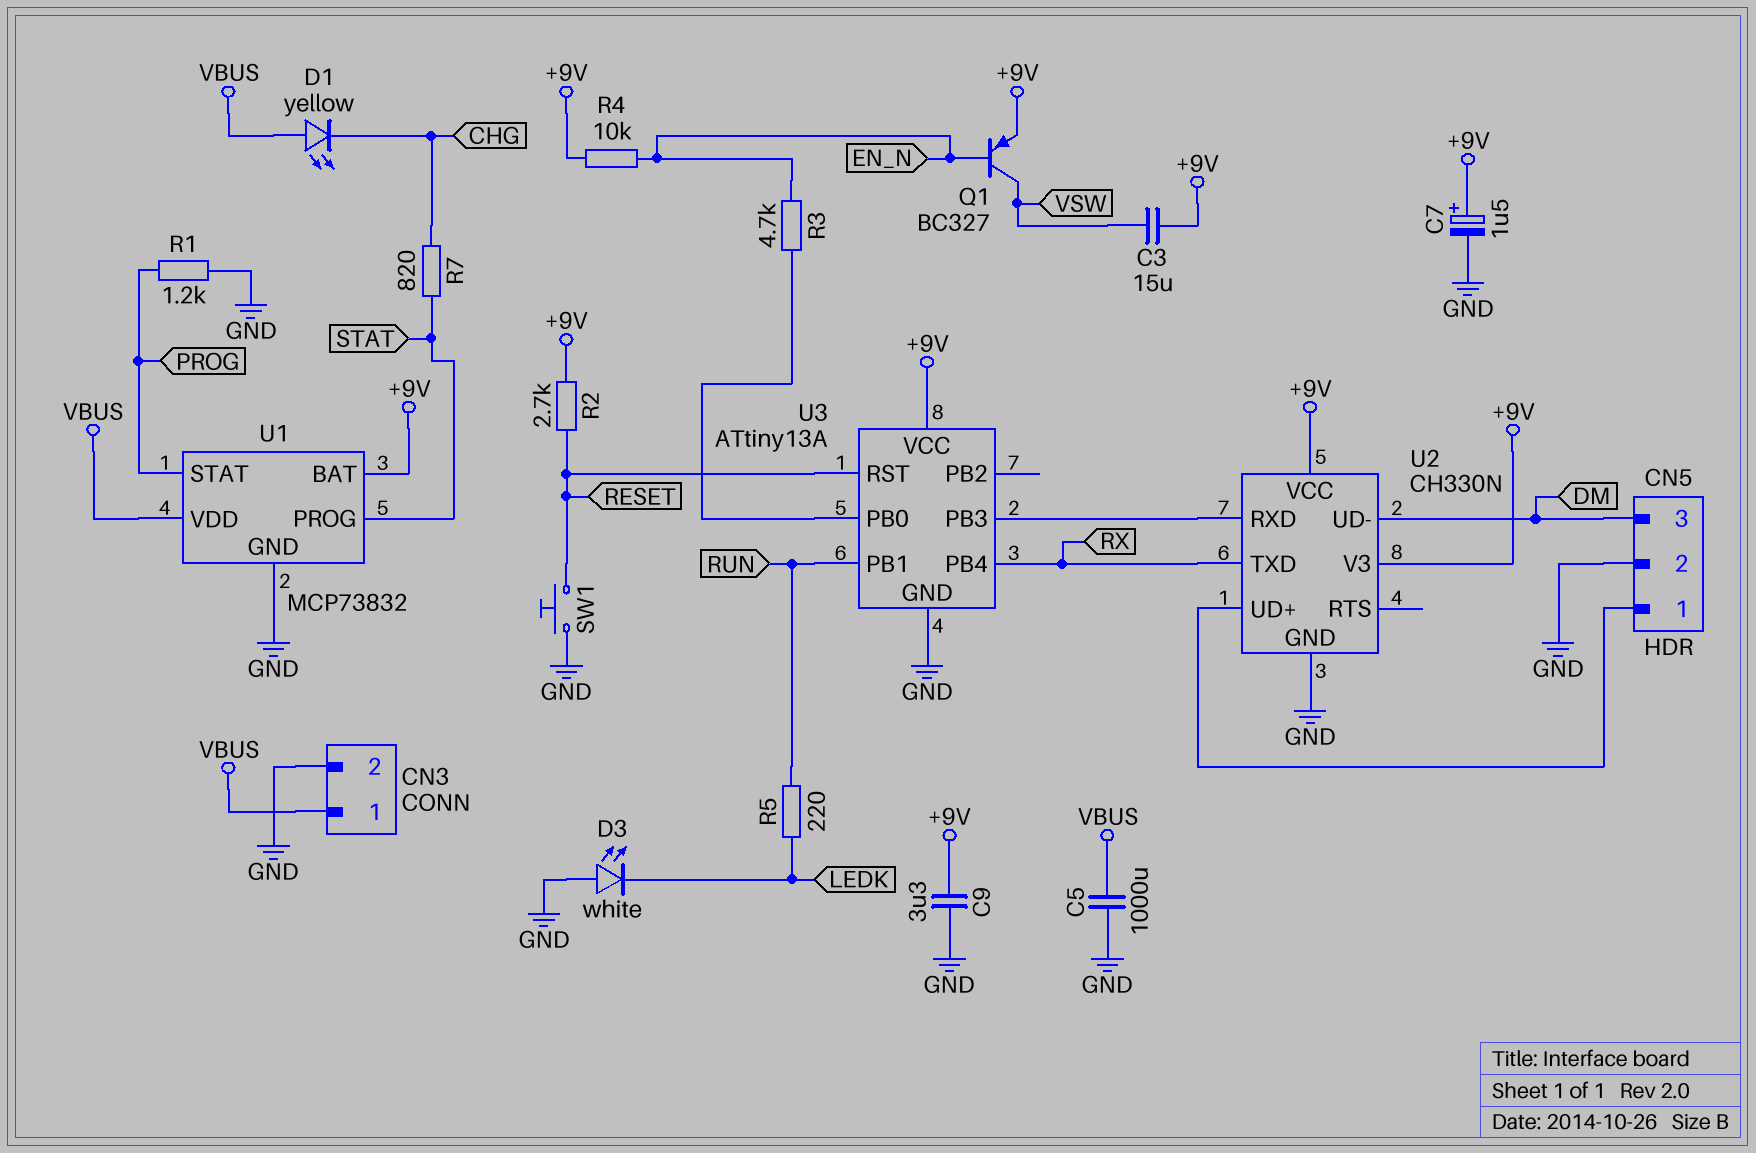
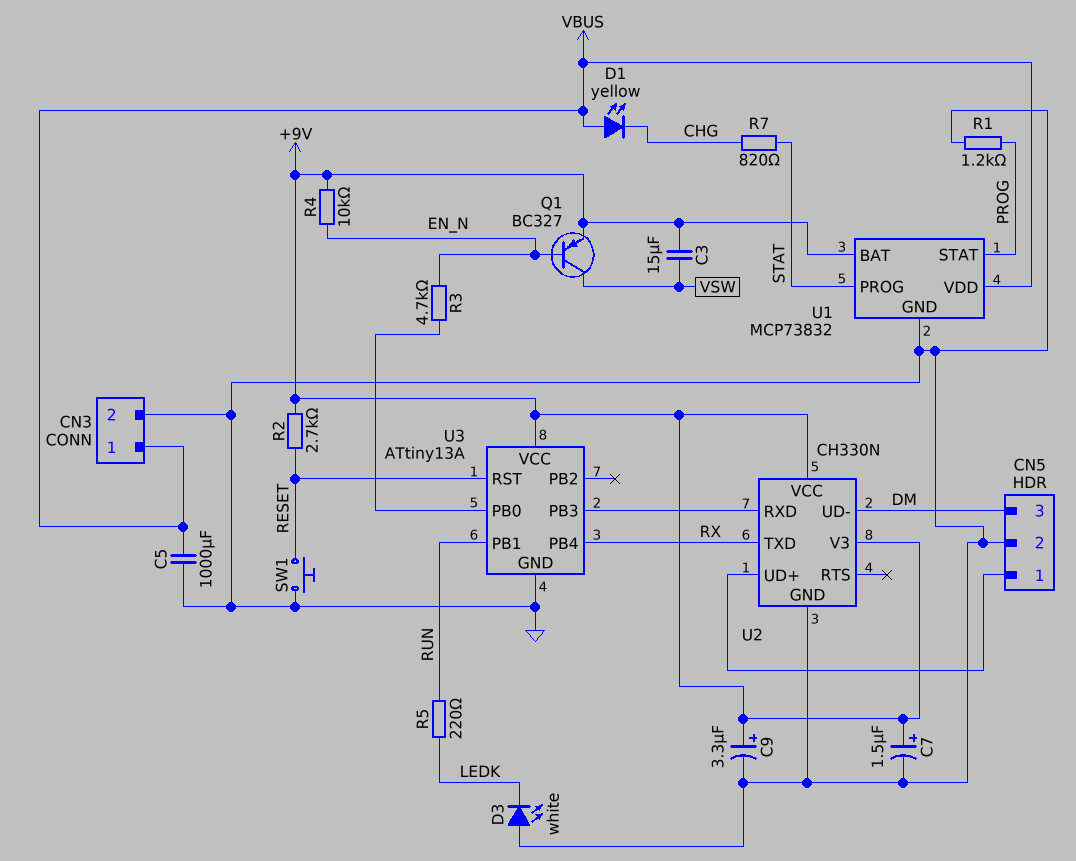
C9: 3.3uF (+9V, GND) -> 3.3uF (plus +9V, minus GND)

